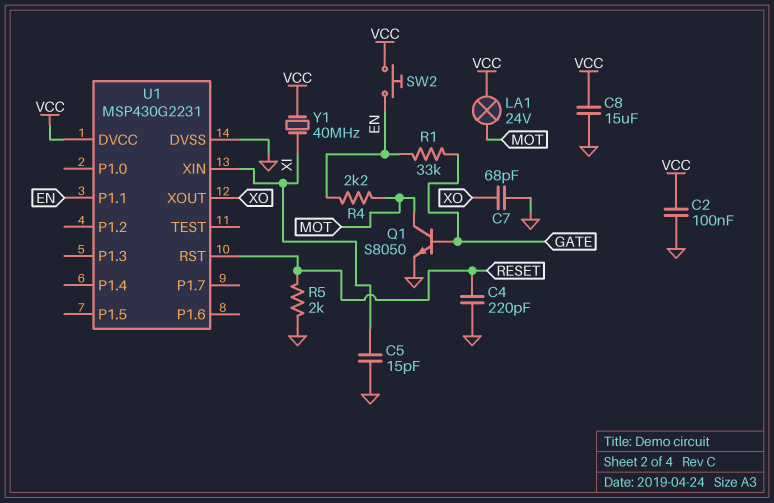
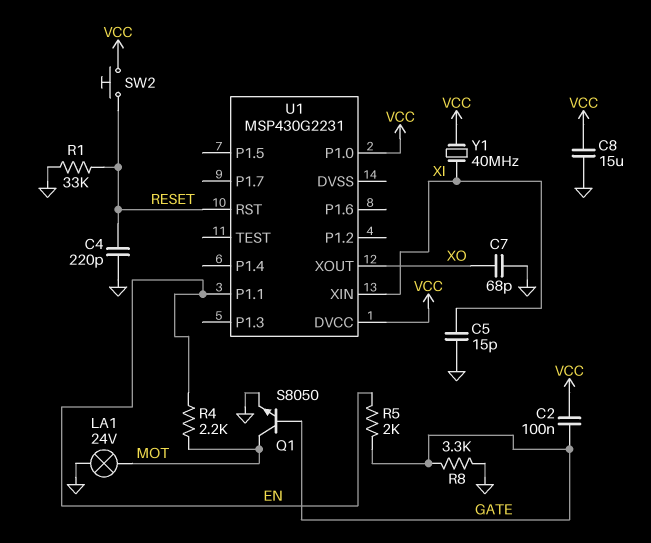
C2: 100nF (GND, VCC) -> 100nF (GATE, VCC)
LA1: lamp 24V (MOT, VCC) -> lamp 24V (GND, MOT)
R1: 33k (EN, GATE) -> 33k (GND, RESET)
R5: 2k (GND, RESET) -> 2k (EN, GATE)
R8: none -> 3.3k (GATE, GND)
SW2: button (EN, VCC) -> button (RESET, VCC)
U1 pin DVSS: GND -> none
U1 pin P1.0: none -> VCC

